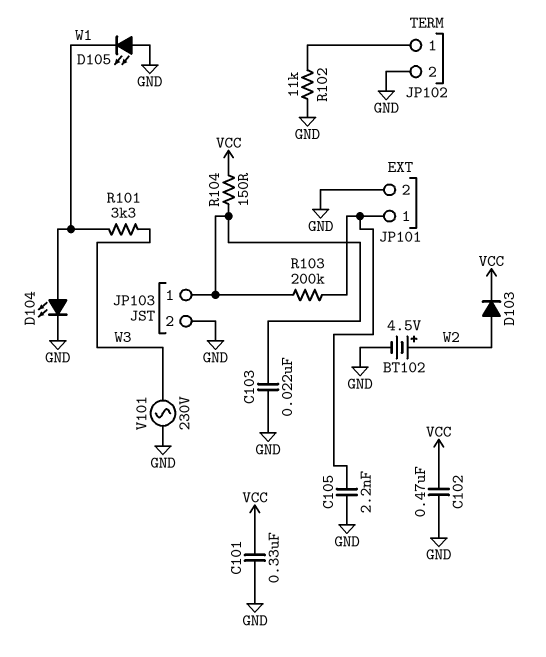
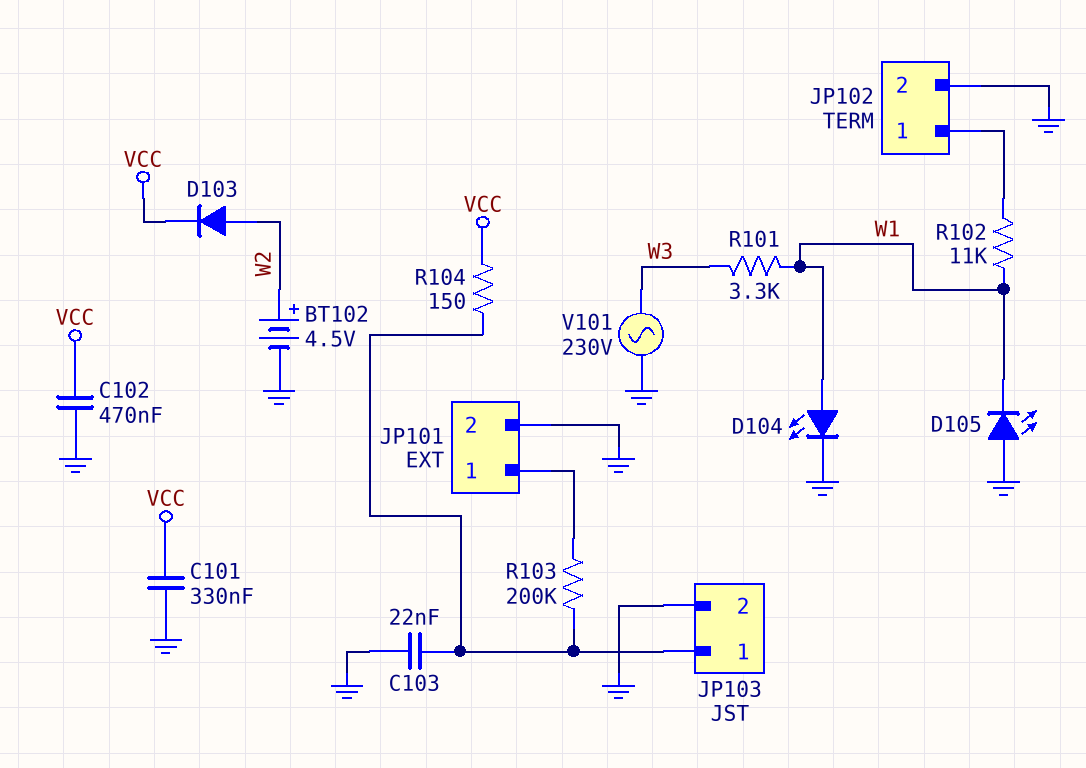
C105: 2.2nF (GND, JP101/1) -> none
R102: 11k (GND, JP102/1) -> 11k (JP102/1, W1)

